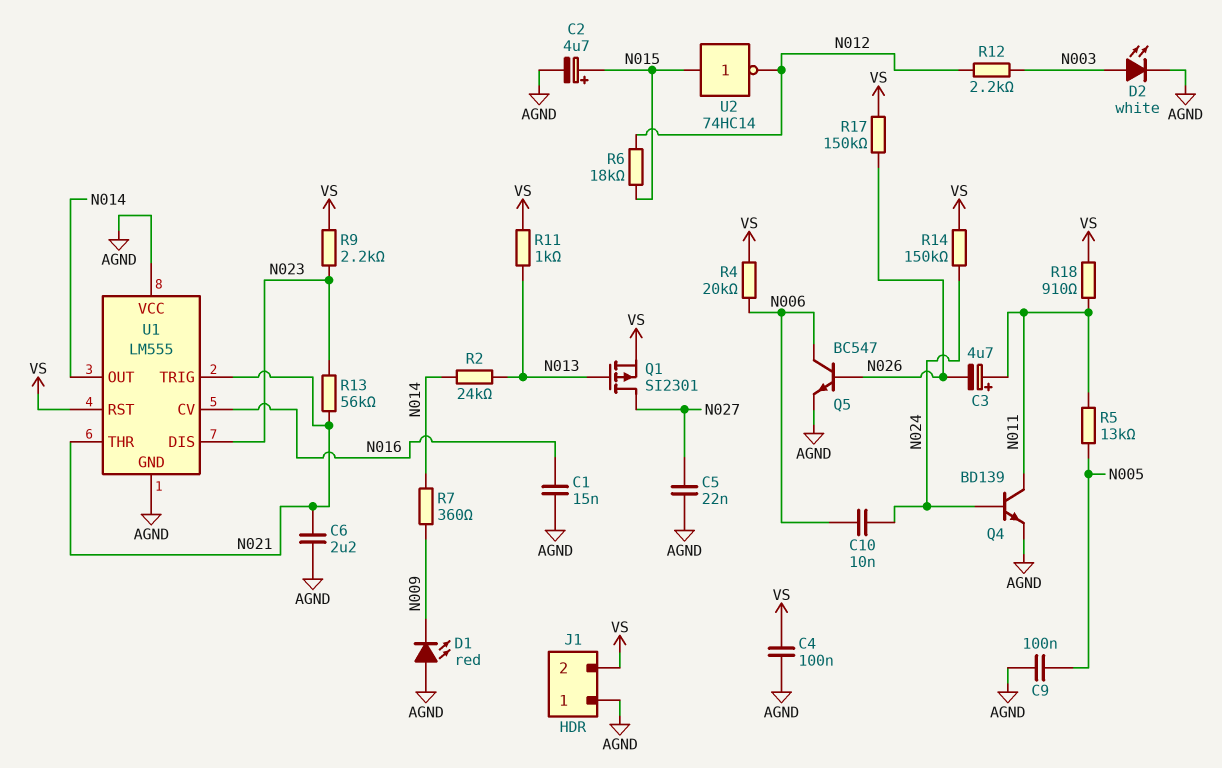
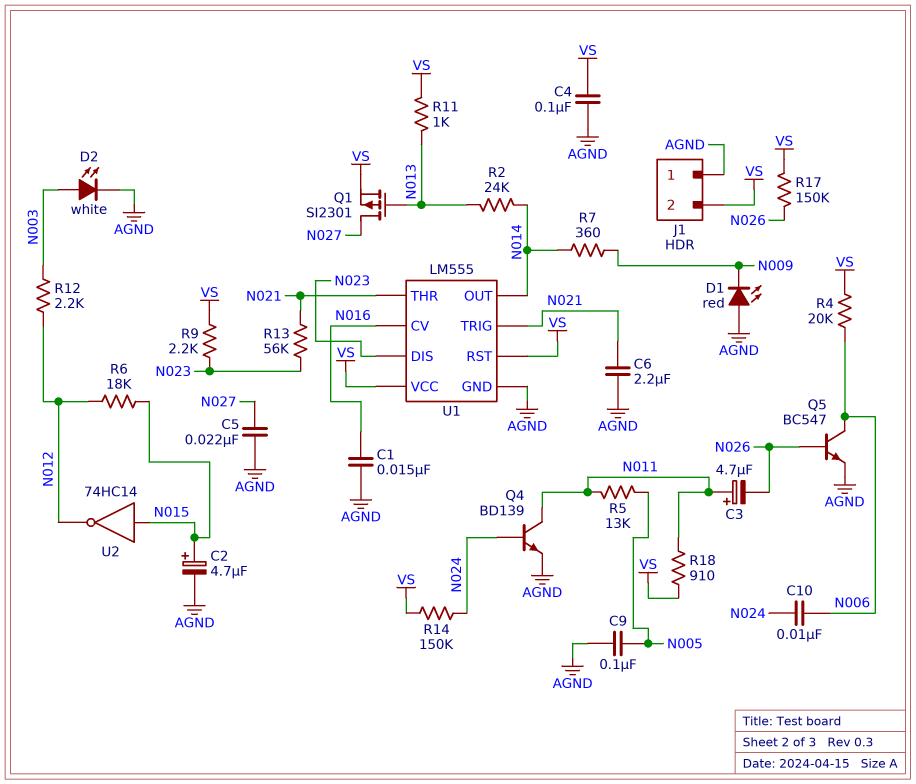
U1 pin VCC: AGND -> VS

